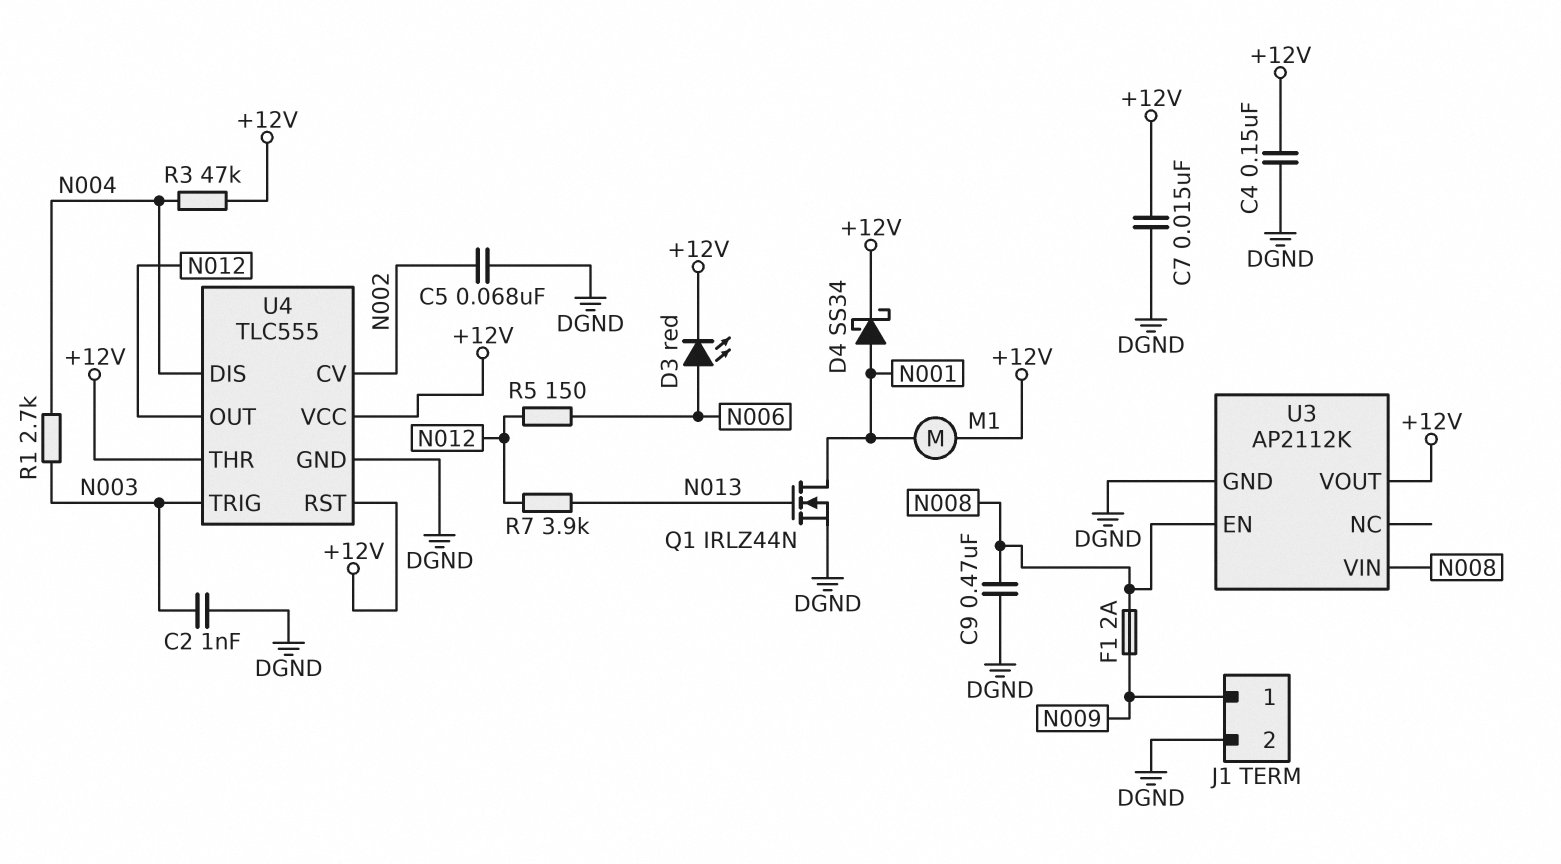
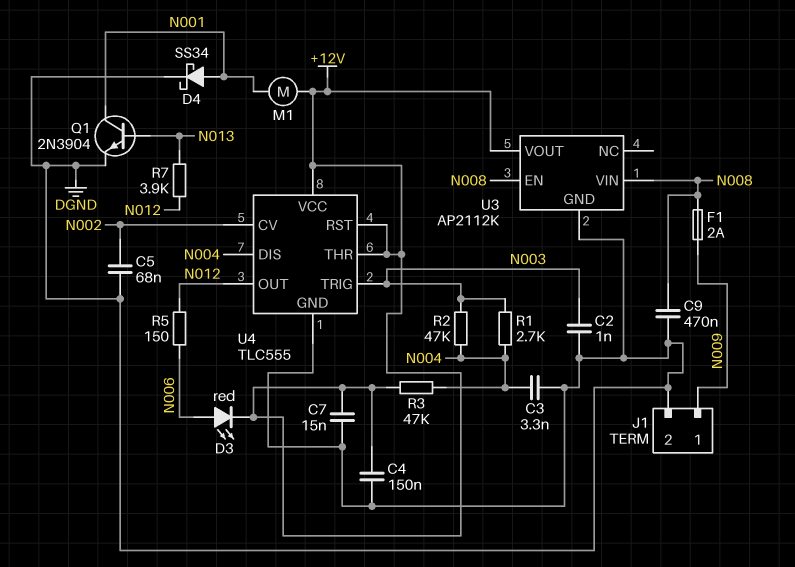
C3: none -> 3.3nF (DGND, N004)
D4: schottky SS34 (A N001, K +12V) -> schottky SS34 (A N001, K DGND)
Q1: NMOS IRLZ44N (G N013, D N001, S DGND) -> NPN 2N3904 (B N013, C N001, E DGND)
R2: none -> 47k (N003, N004)

